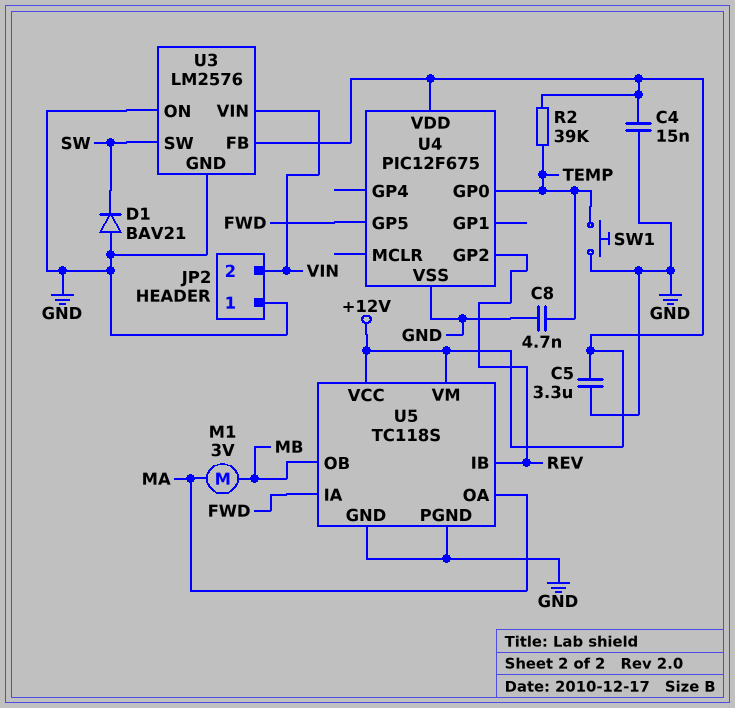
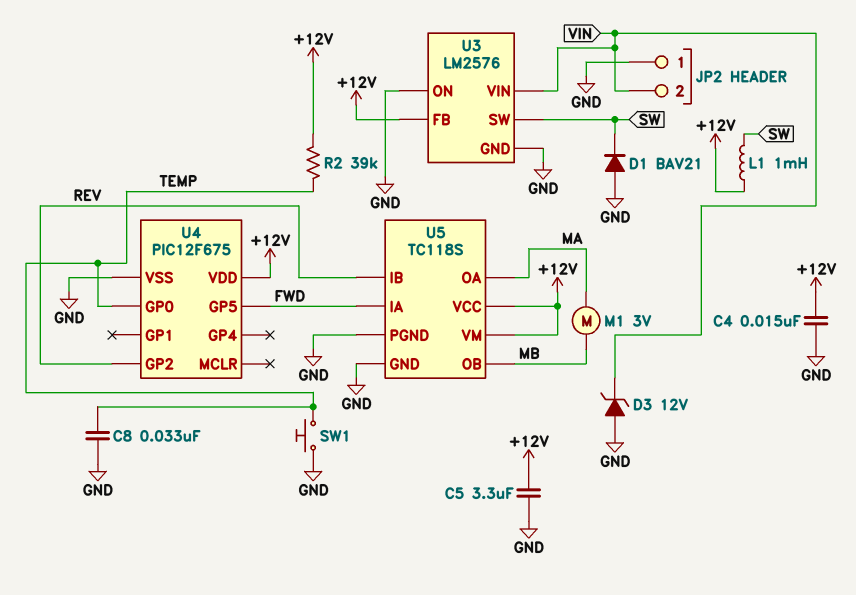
C8: 4.7nF (GND, TEMP) -> 33nF (GND, TEMP)
D3: none -> zener 12V (A GND, K VIN)
L1: none -> 1mH (+12V, SW)

